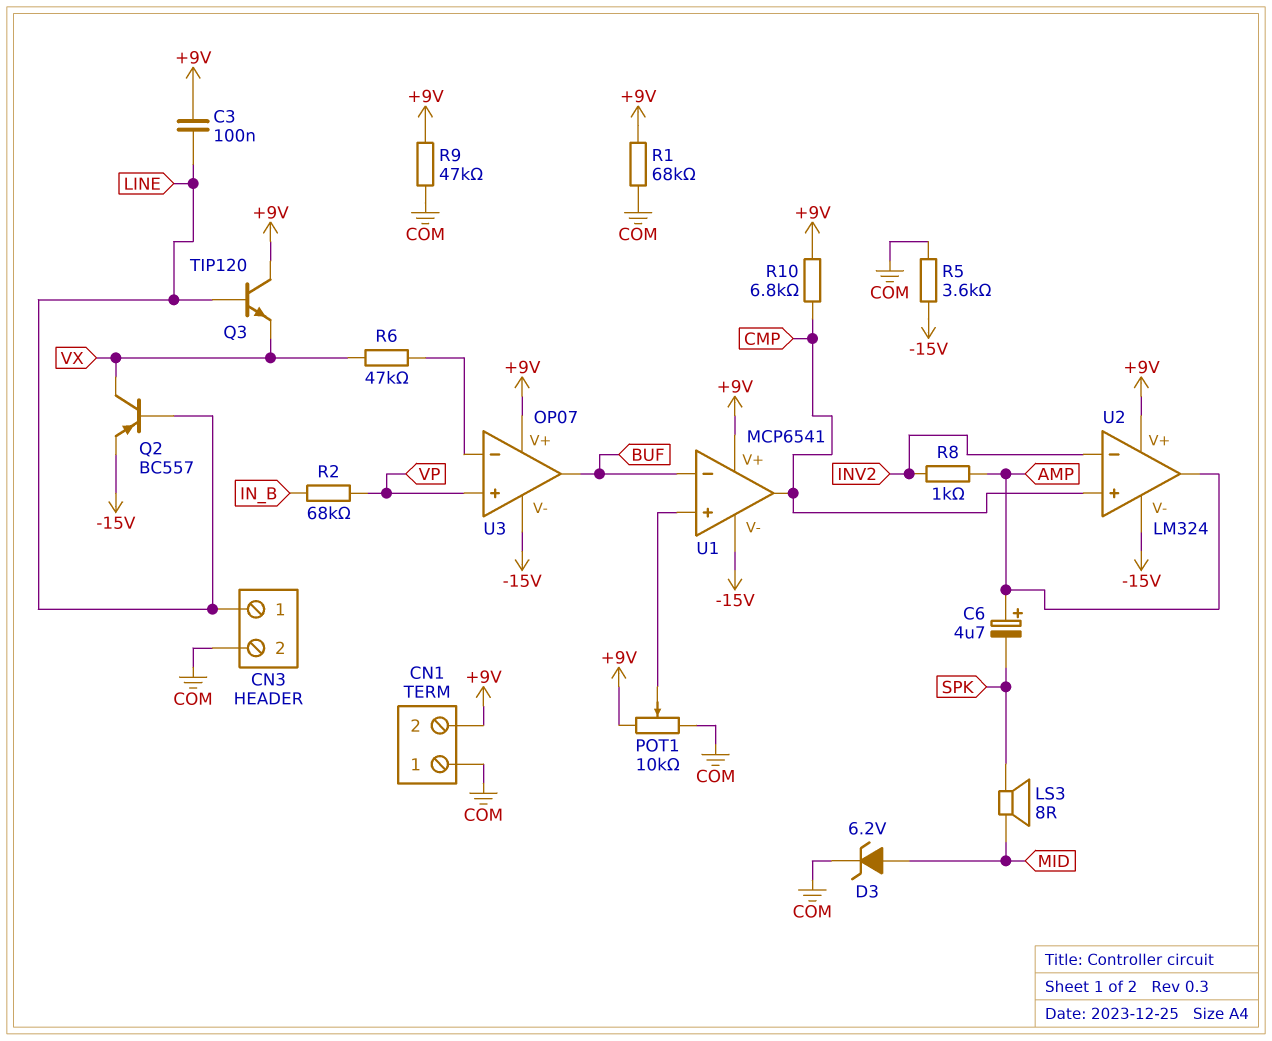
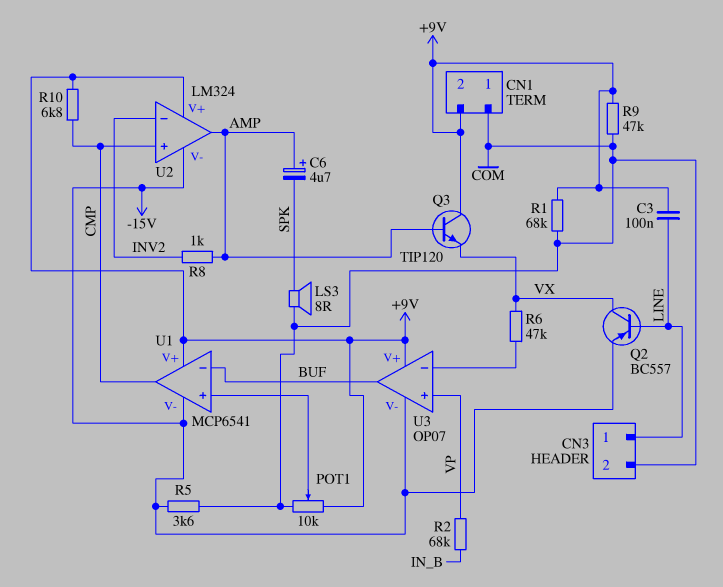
D3: zener 6.2V (A MID, K COM) -> none
LS3: speaker 8R (MID, SPK) -> speaker 8R (COM, SPK)
Q3: NPN TIP120 (B LINE, C +9V, E VX) -> NPN TIP120 (B AMP, C +9V, E VX)

